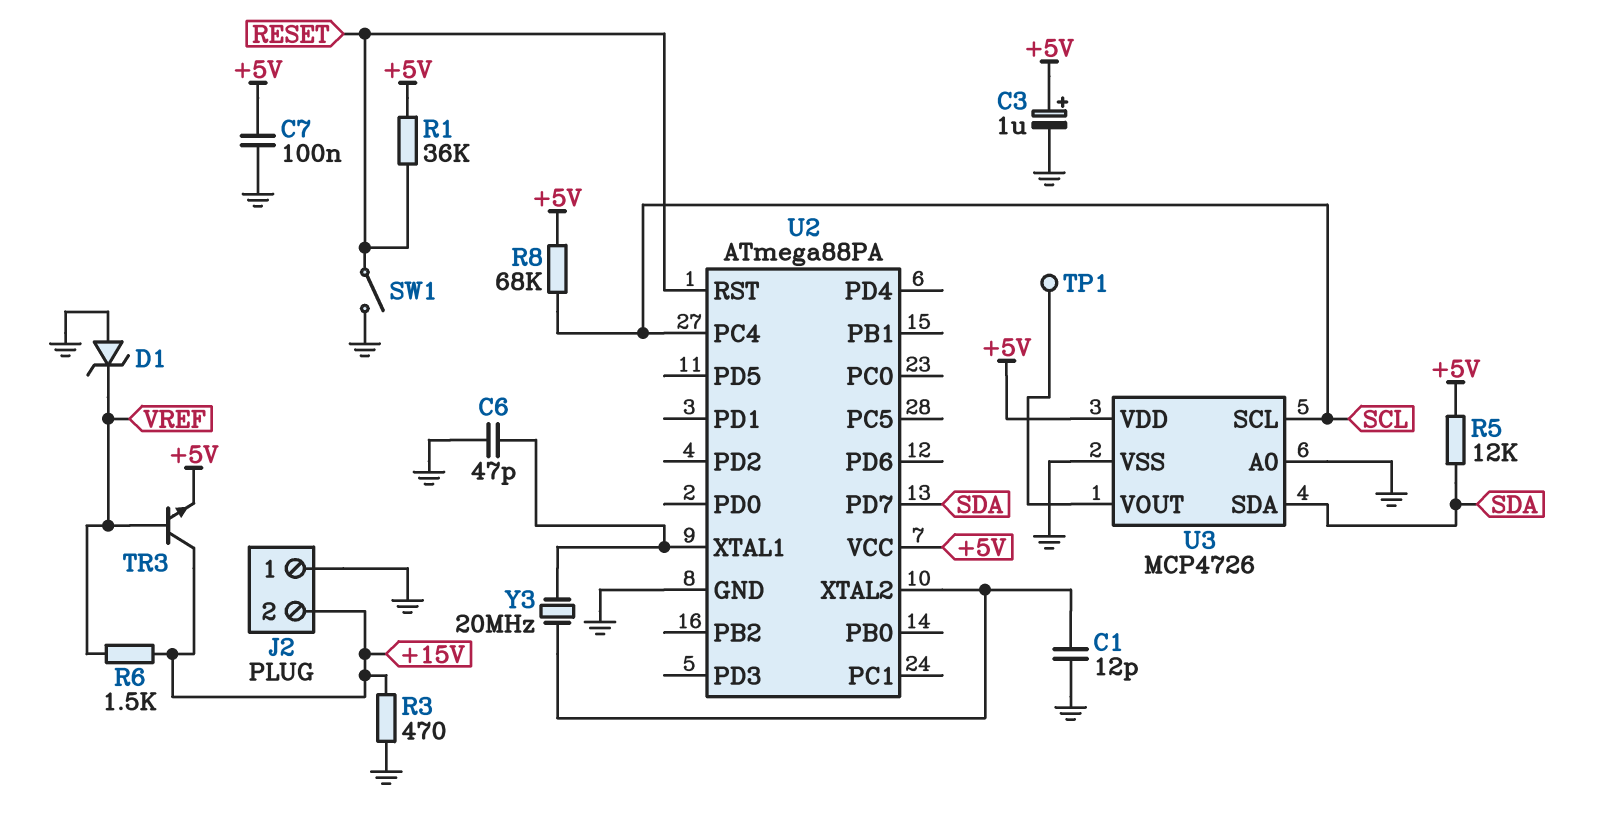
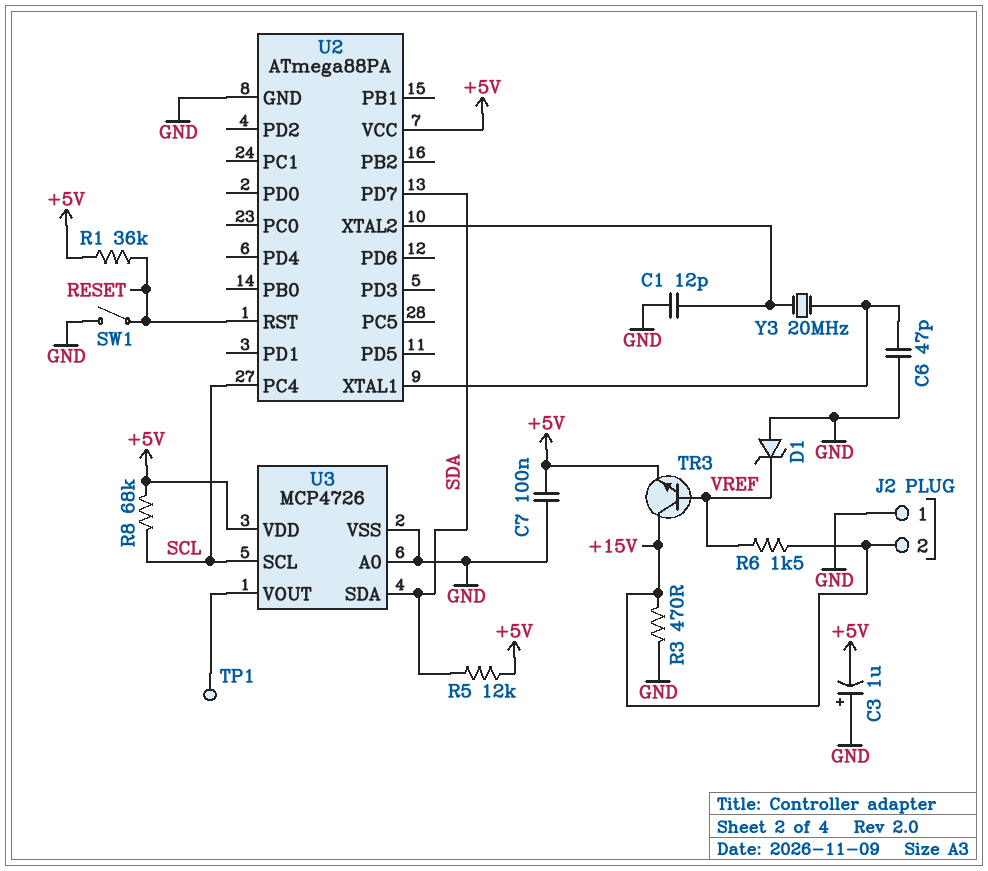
C3: 1uF (plus +5V, minus GND) -> 1uF (plus GND, minus +5V)

